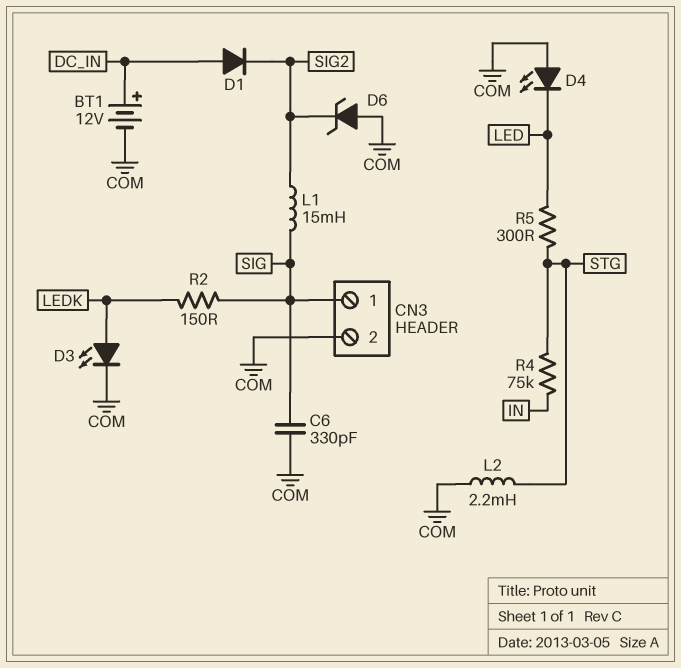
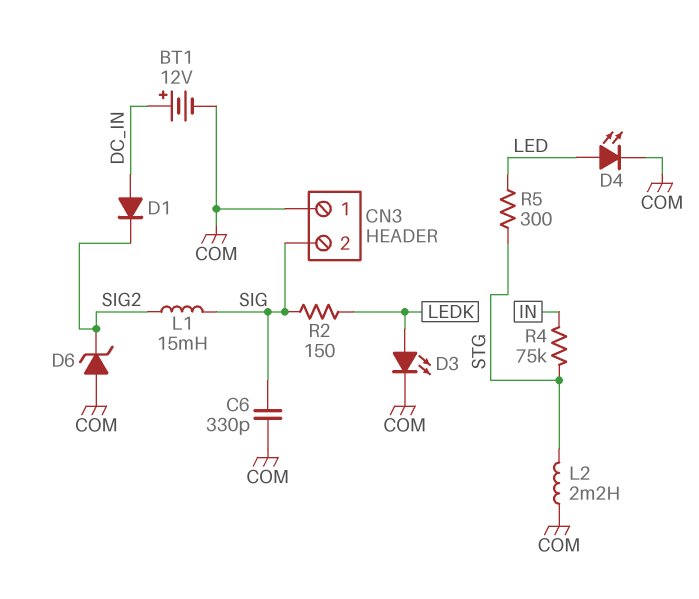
CN3 pin 1: SIG -> COM
CN3 pin 2: COM -> SIG
D4: LED (A COM, K LED) -> LED (A LED, K COM)

